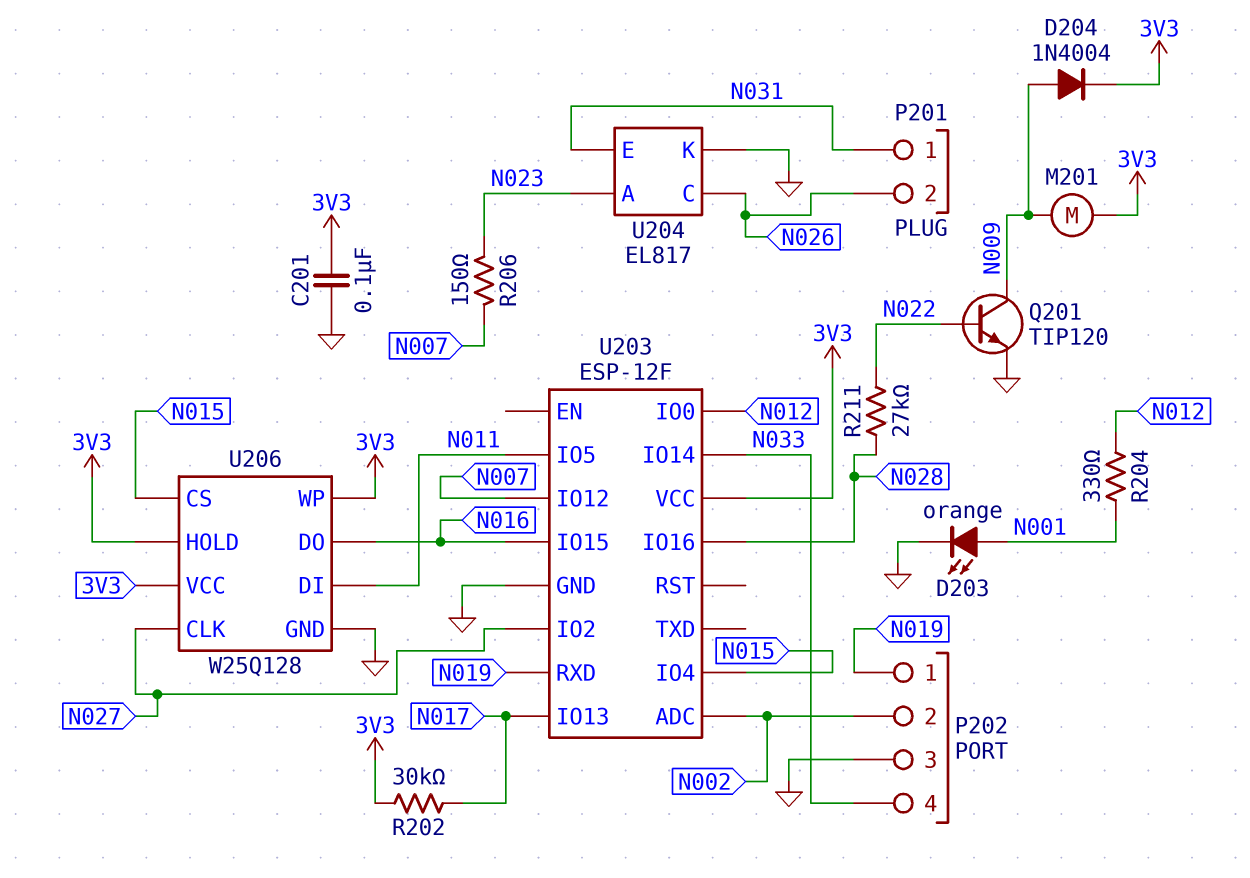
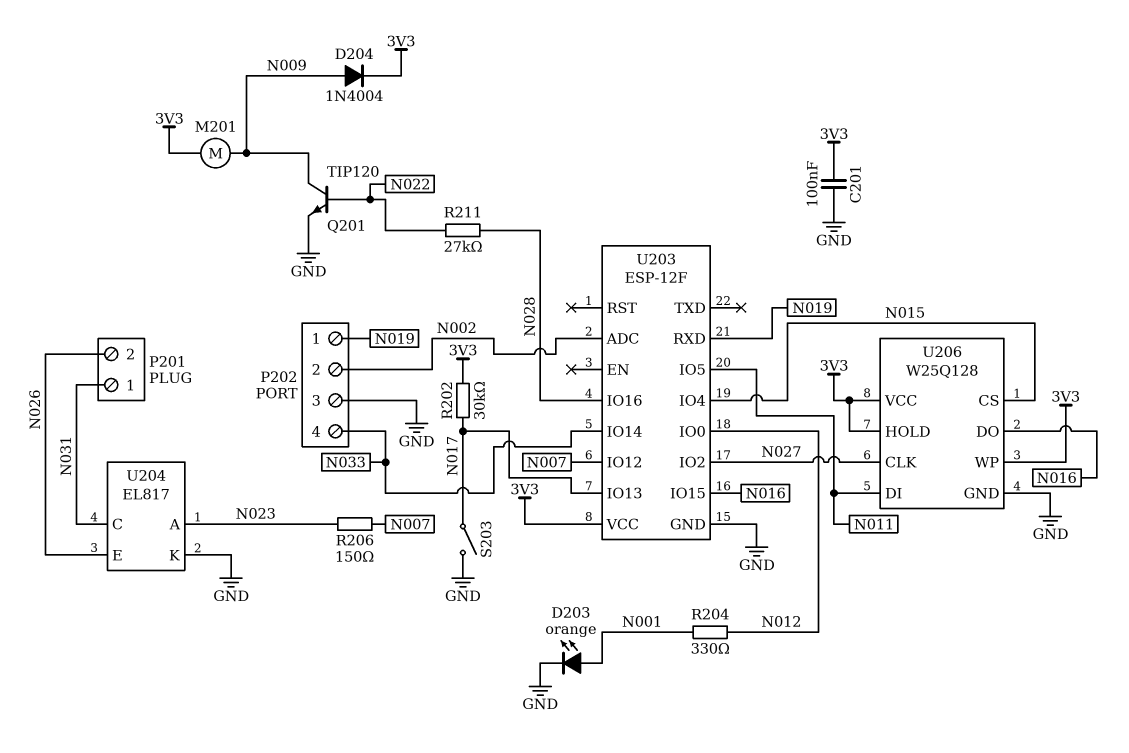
S203: none -> switch (GND, N017)
U204 pin C: N026 -> N031
U204 pin E: N031 -> N026

